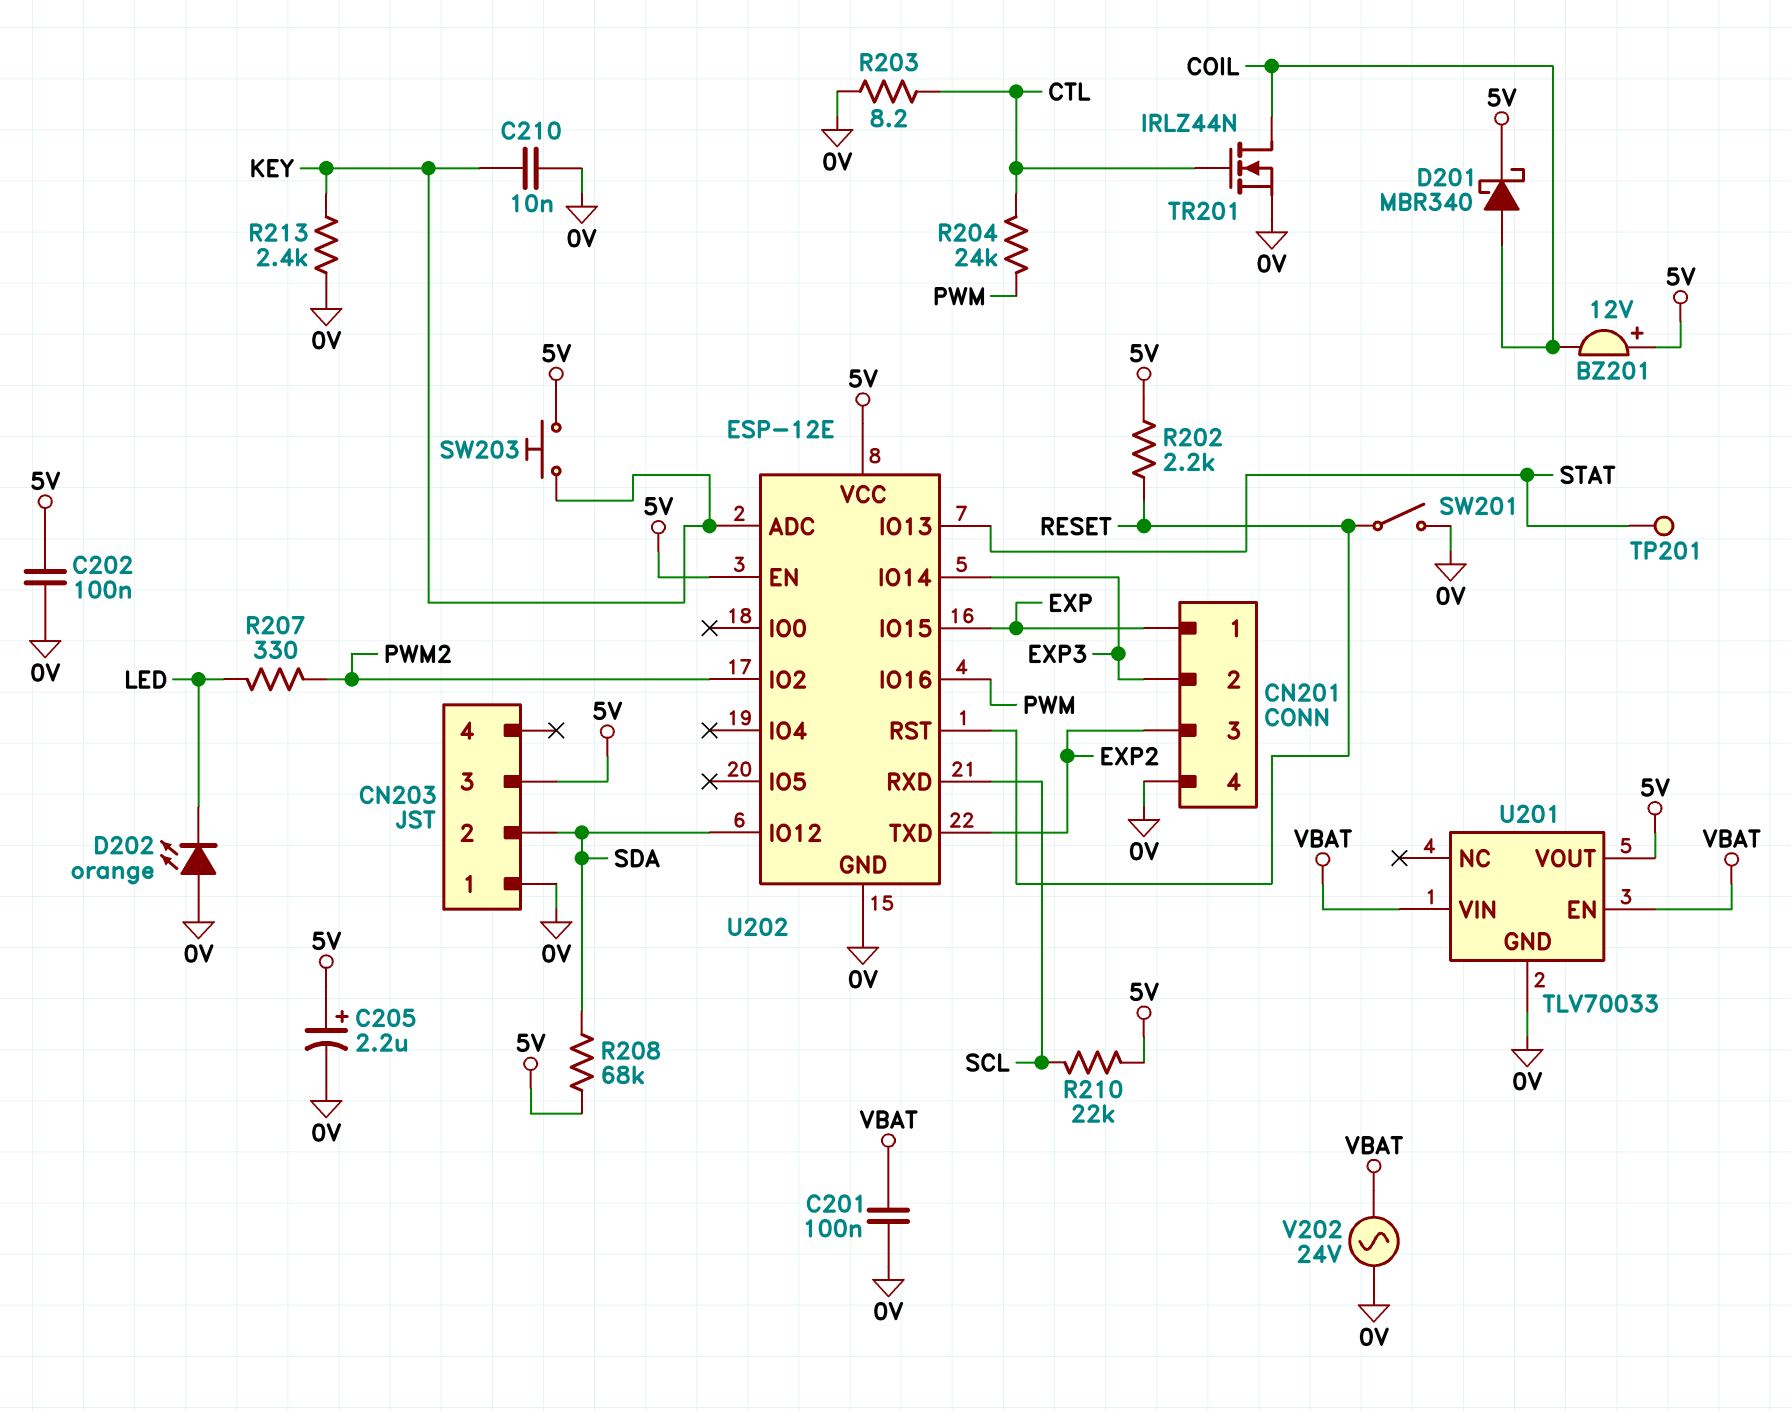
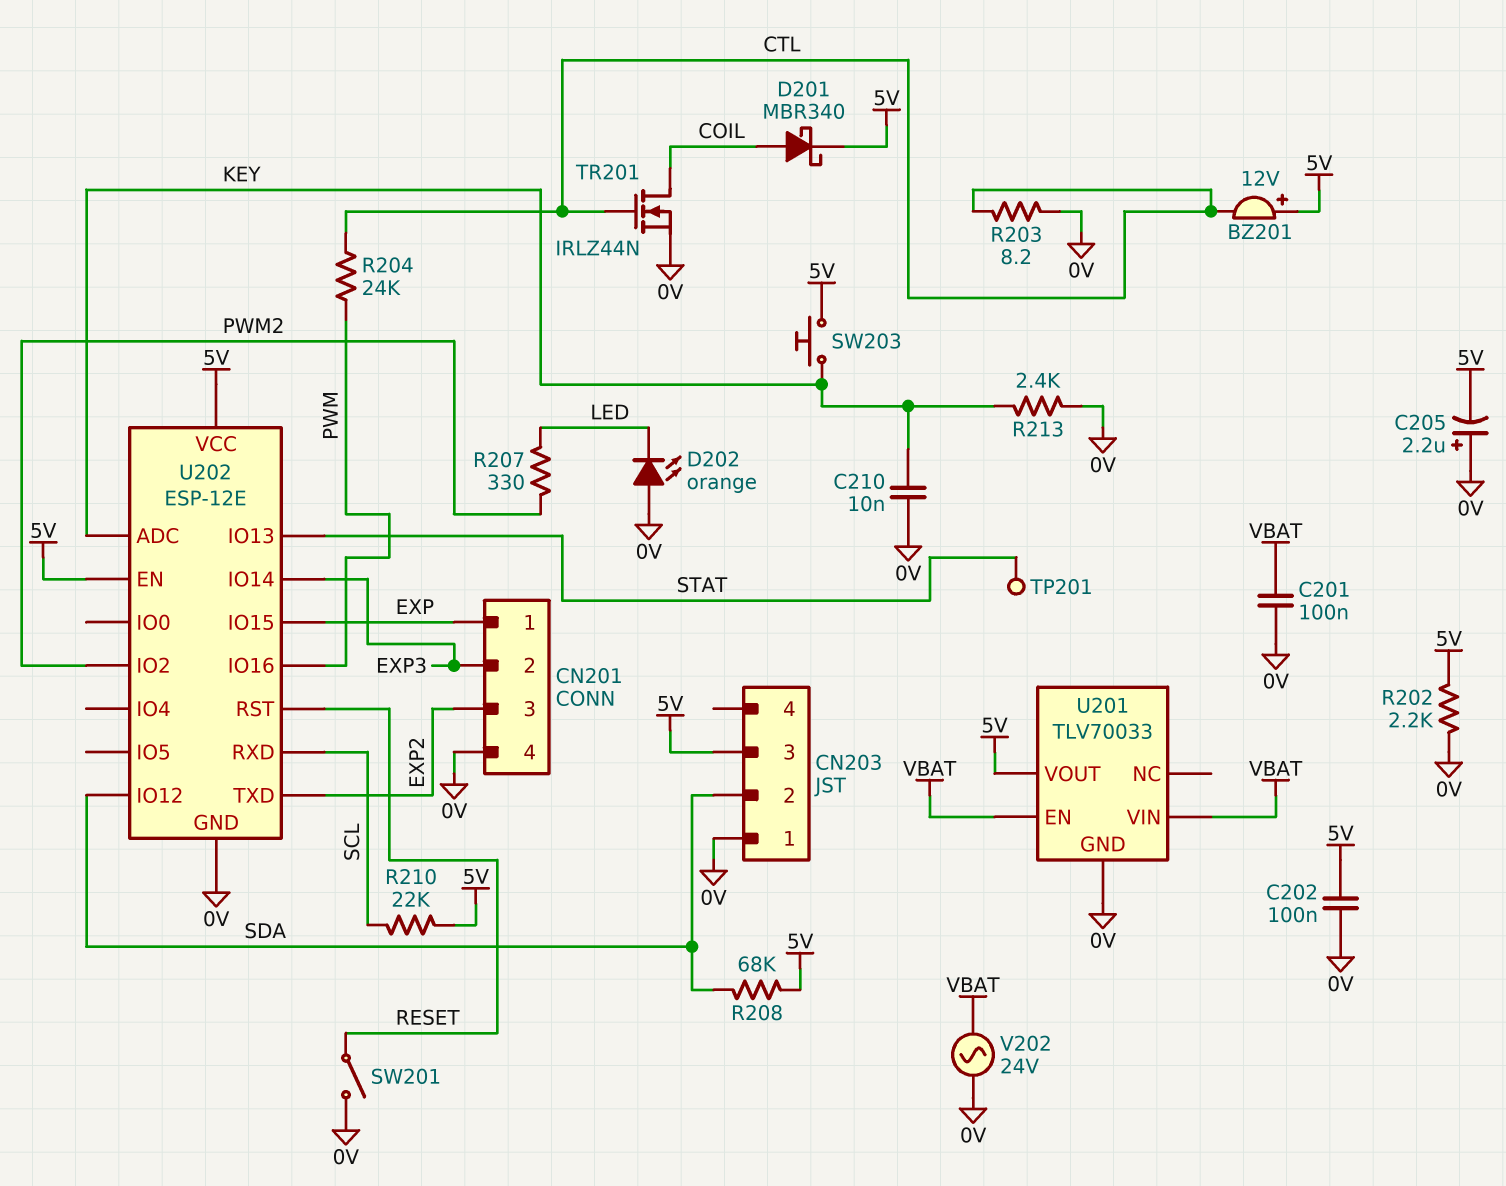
BZ201: buzzer 12V (plus 5V, minus COIL) -> buzzer 12V (plus 5V, minus CTL)
C205: 2.2uF (plus 5V, minus 0V) -> 2.2uF (plus 0V, minus 5V)
R202: 2.2k (5V, RESET) -> 2.2k (0V, 5V)

